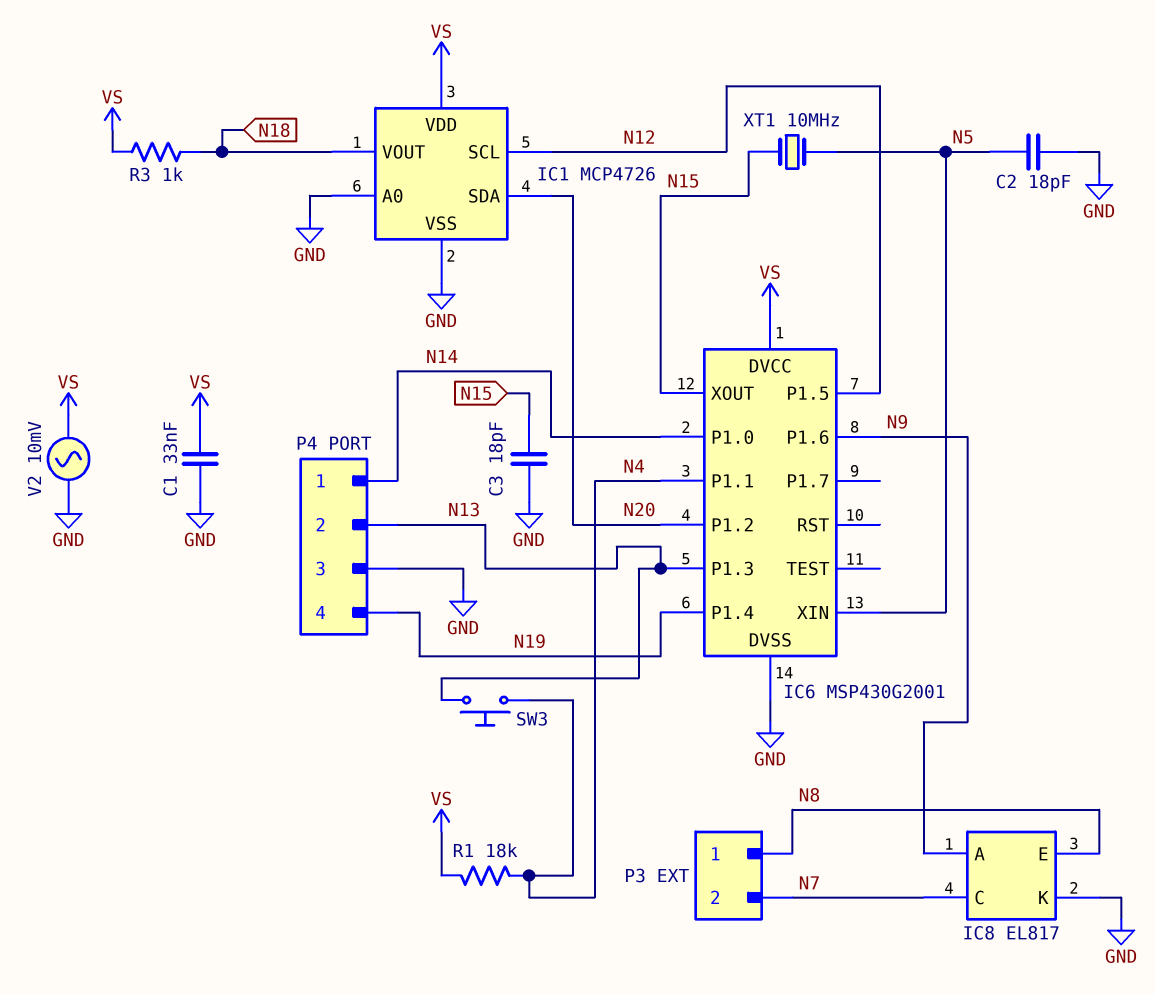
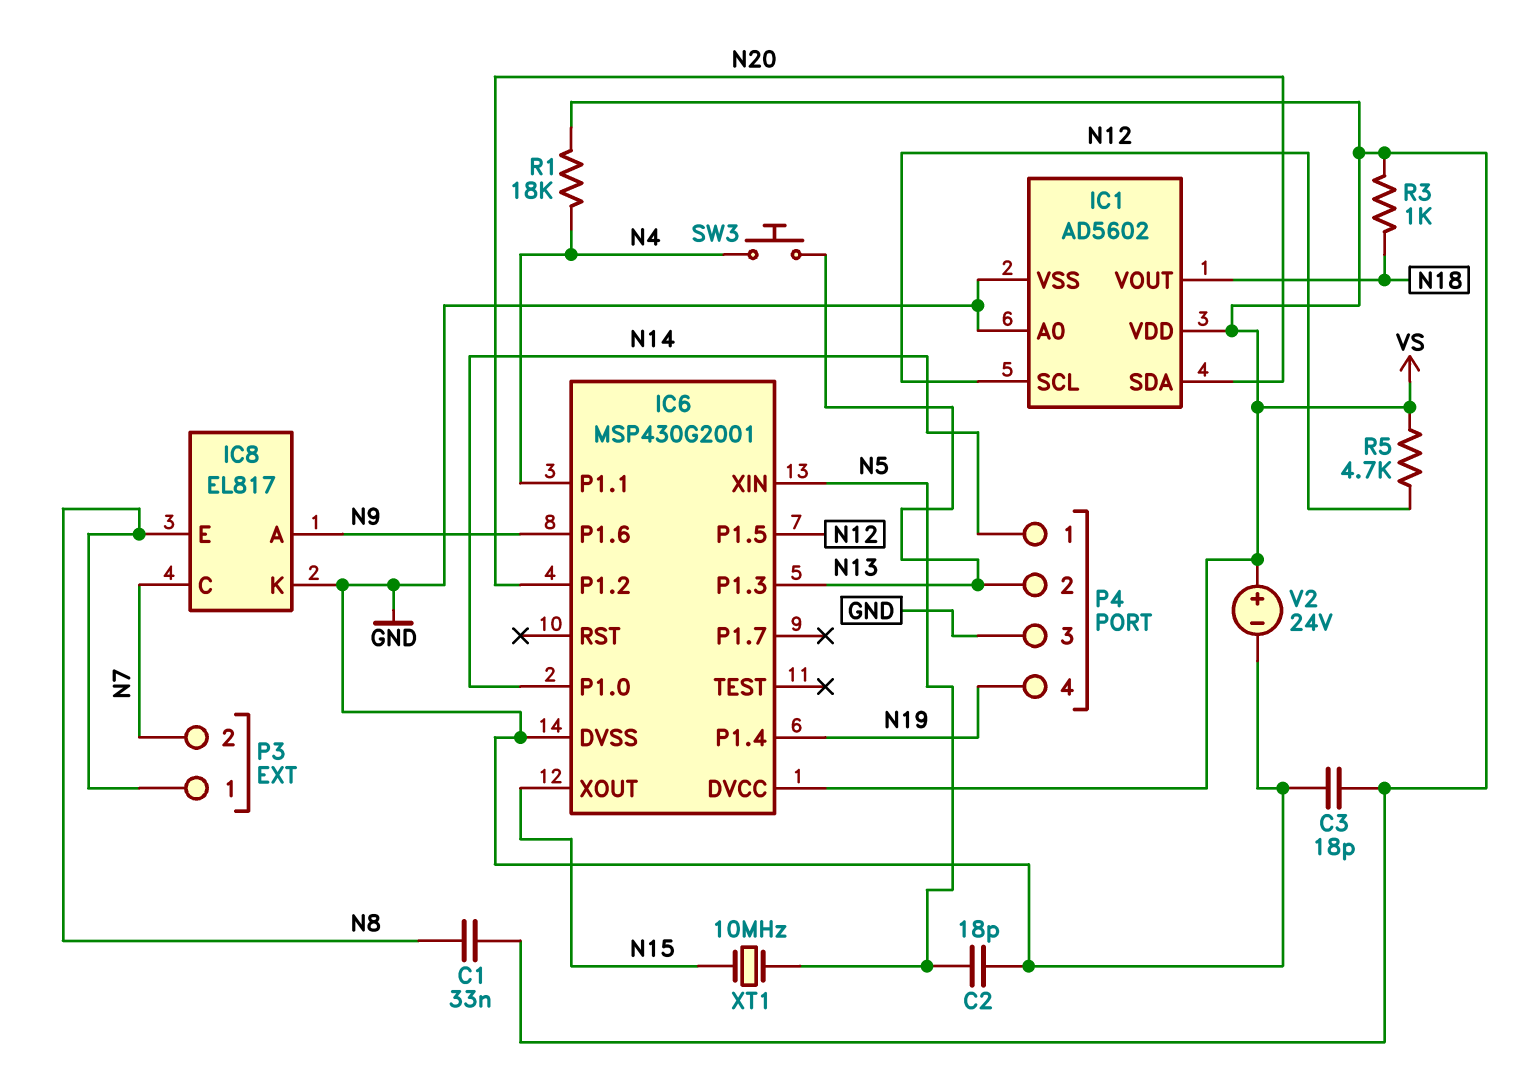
C1: 33nF (GND, VS) -> 33nF (N8, VS)
C3: 18pF (GND, N15) -> 18pF (GND, VS)
IC1: MCP4726 -> AD5602
R5: none -> 4.7k (N12, VS)
V2: AC 10mV (GND, VS) -> 24V (plus VS, minus GND)

